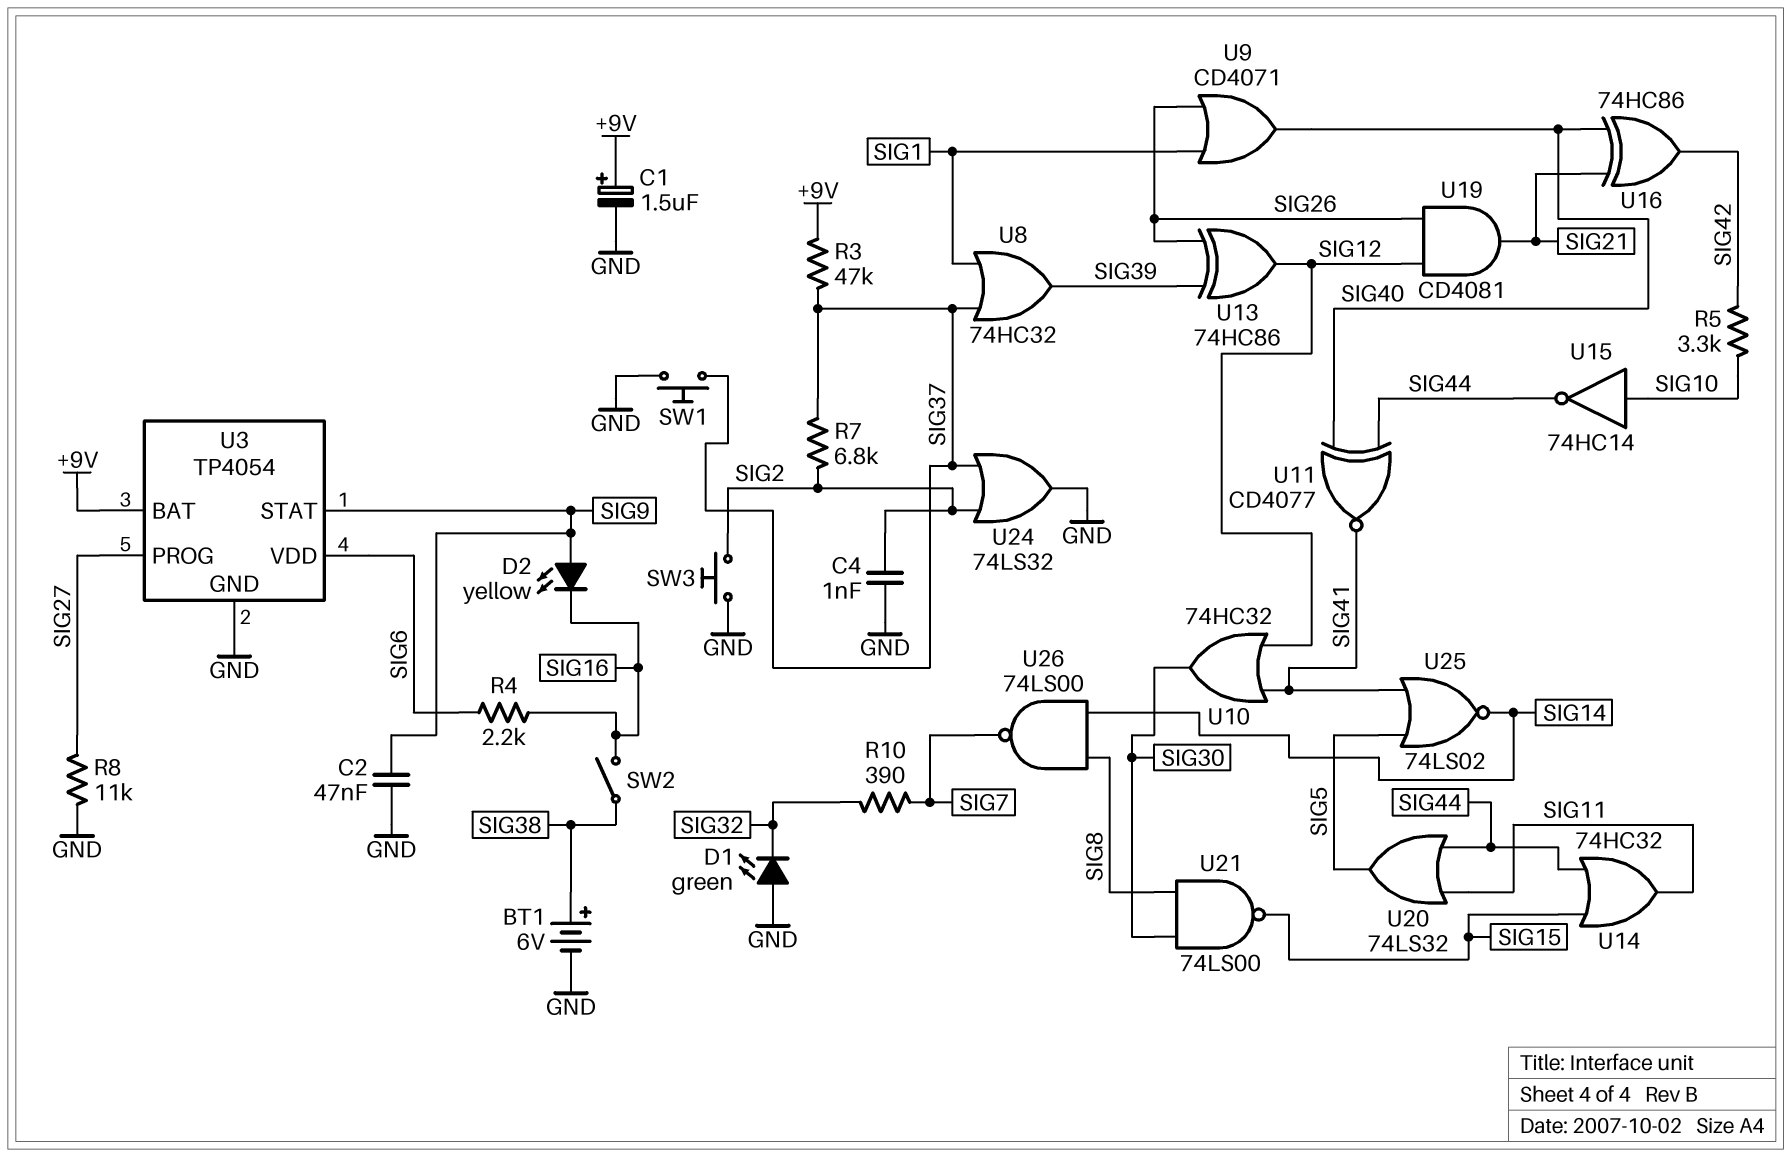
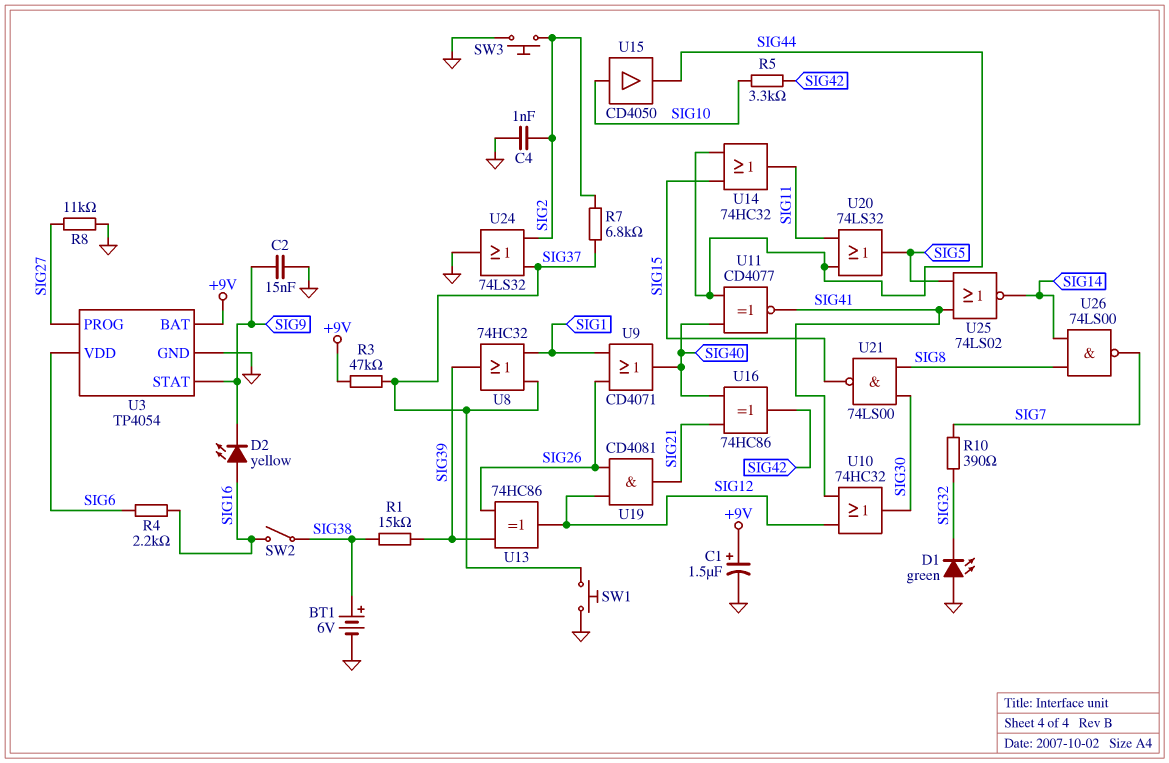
C2: 47nF (GND, SIG9) -> 15nF (GND, SIG9)
D2: LED yellow (A SIG9, K SIG16) -> LED yellow (A SIG16, K SIG9)
R1: none -> 15k (SIG38, SIG39)
U15: NOT 74HC14 (in SIG10, out SIG44) -> buffer CD4050 (in SIG10, out SIG44)

